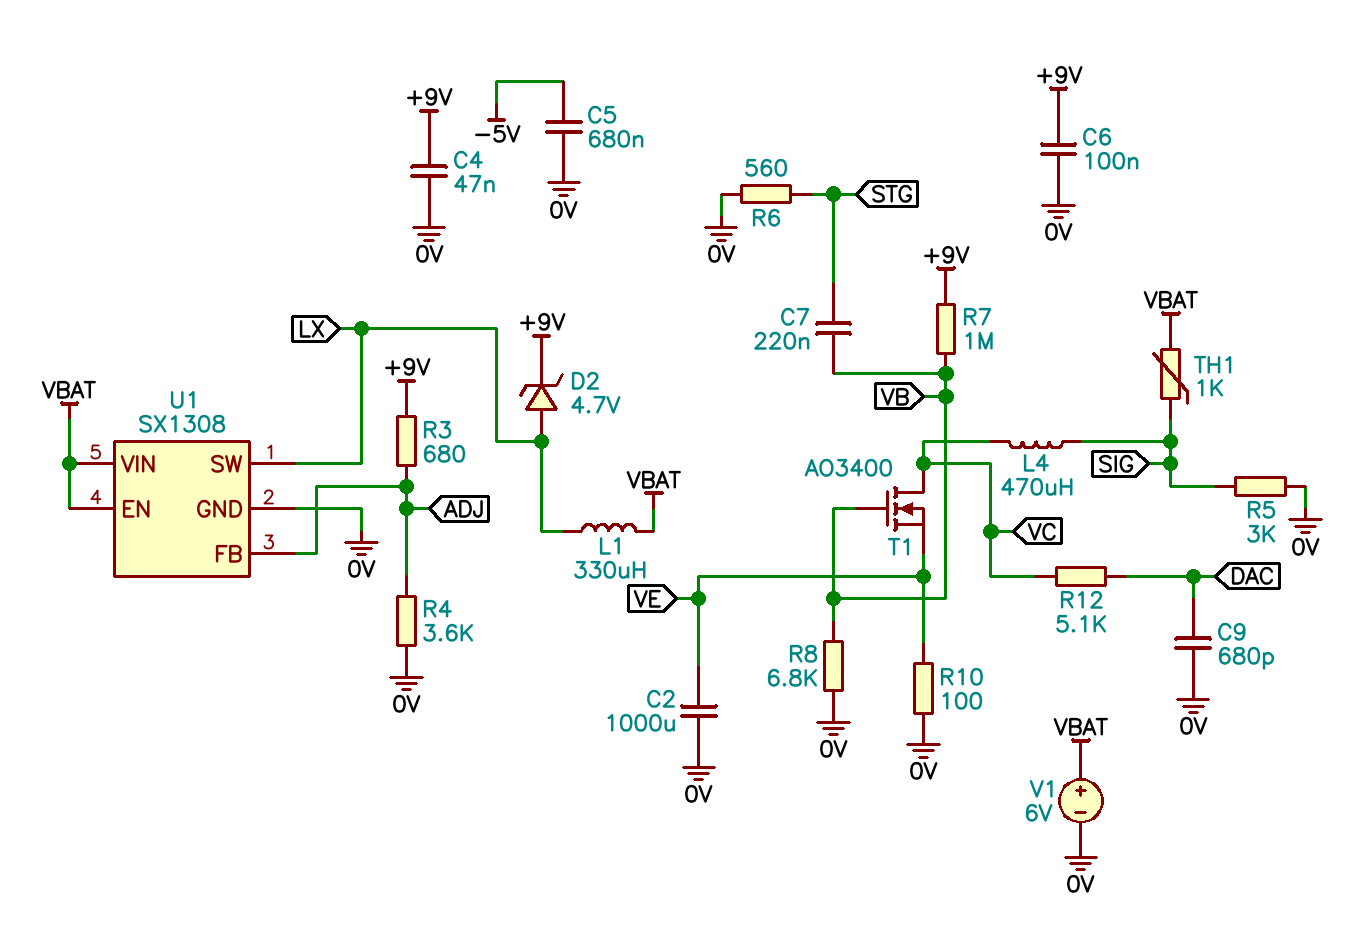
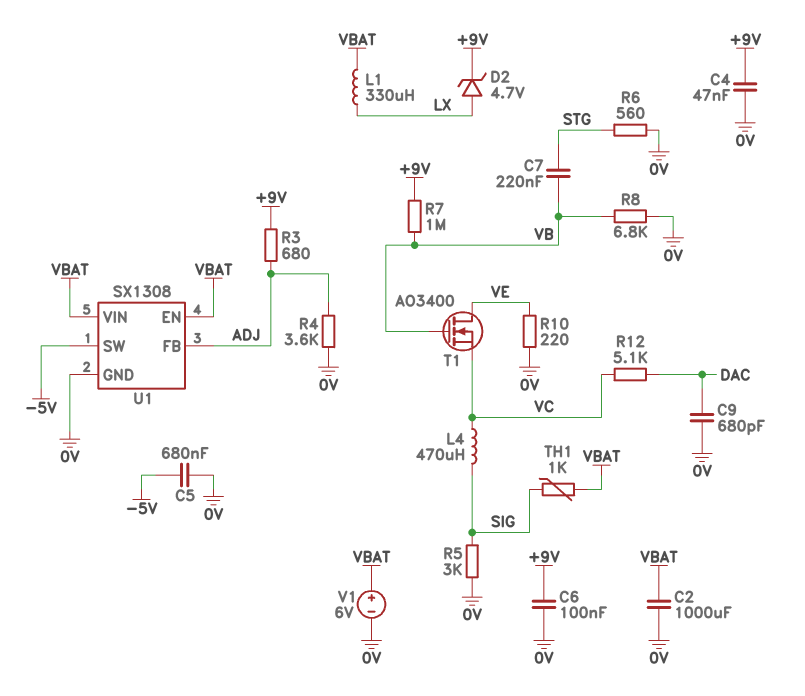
C2: 1000uF (0V, VE) -> 1000uF (0V, VBAT)
R10: 100 (0V, VE) -> 220 (0V, VE)
T1: NMOS AO3400 (G VB, D VC, S VE) -> NMOS AO3400 (G VB, D VE, S VC)
U1 pin SW: LX -> -5V

